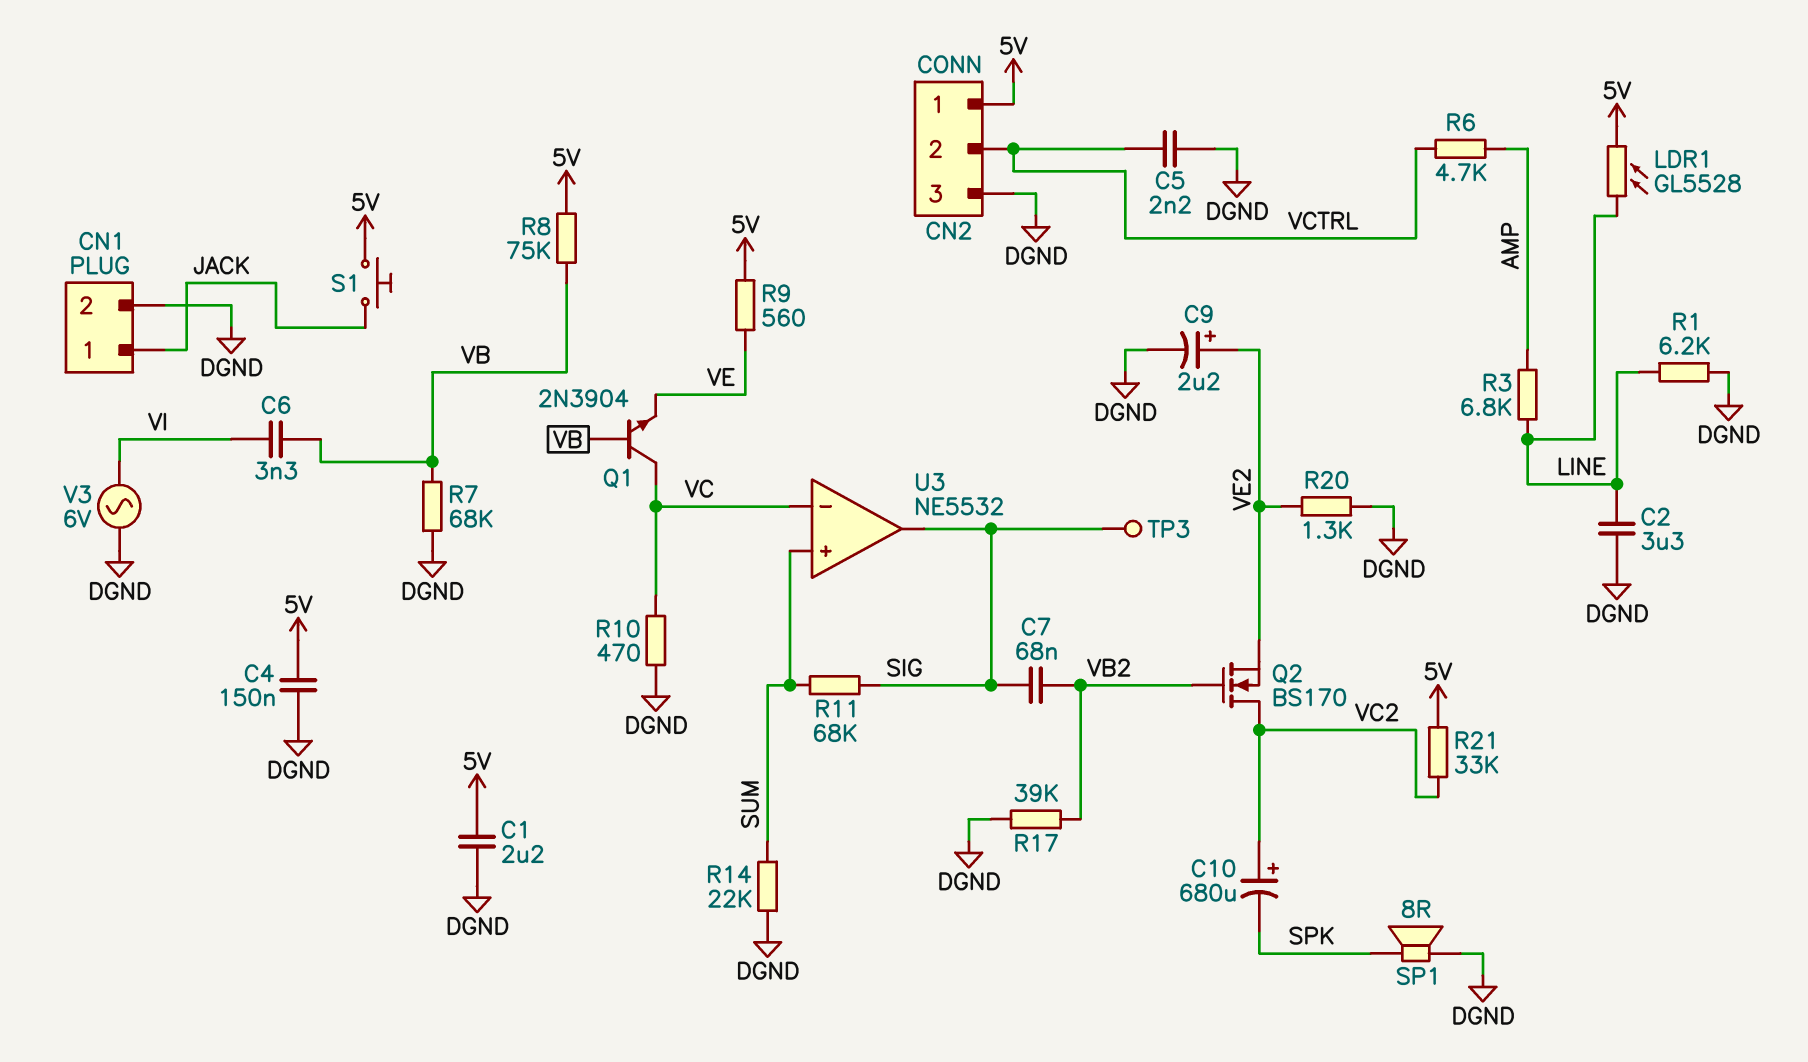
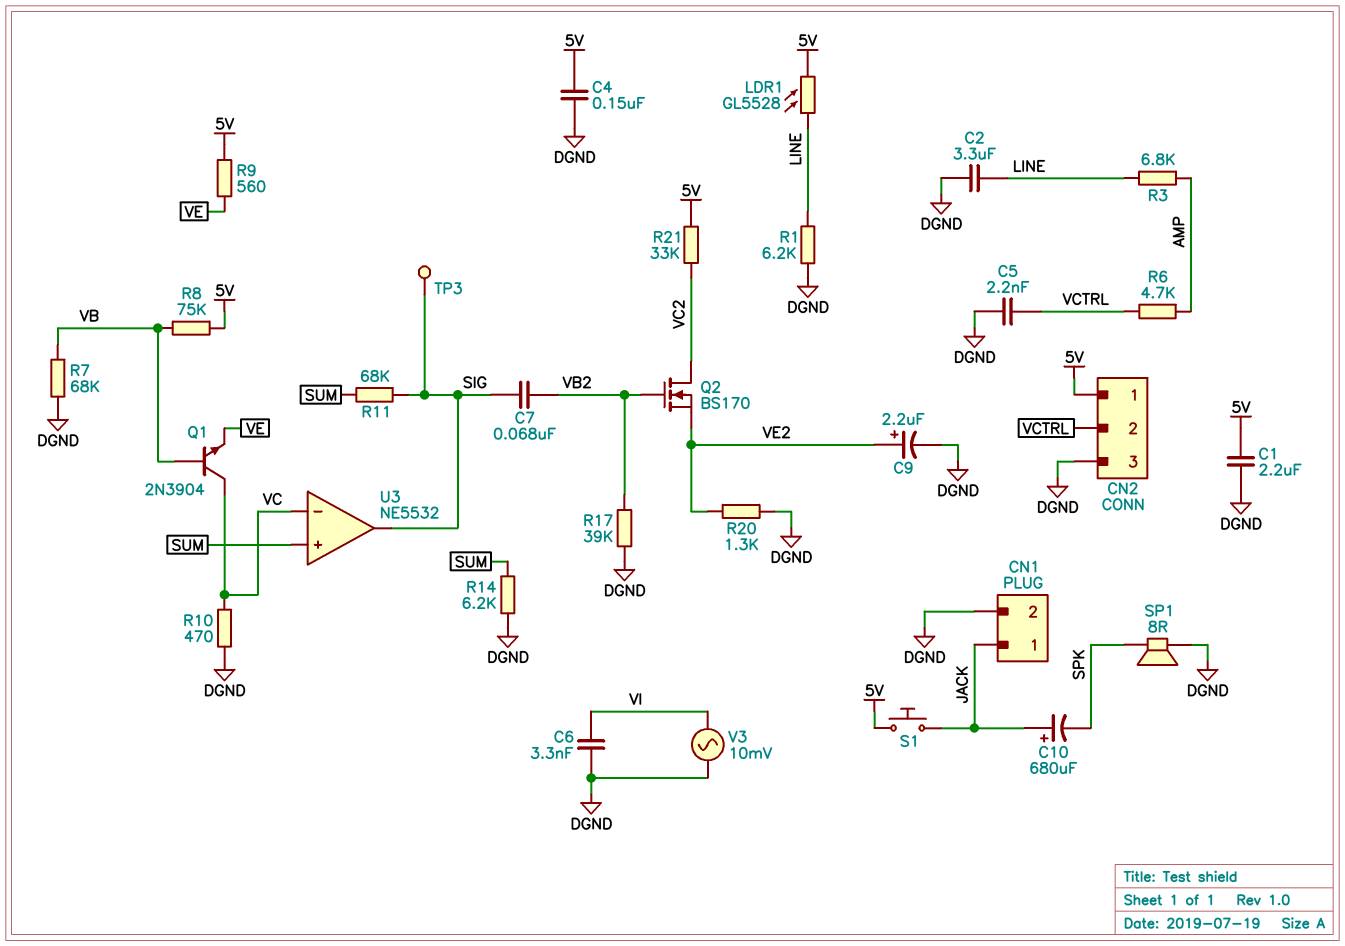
C6: 3.3nF (VB, VI) -> 3.3nF (DGND, VI)
C10: 680uF (plus VC2, minus SPK) -> 680uF (plus JACK, minus SPK)
R14: 22k (DGND, SUM) -> 6.2k (DGND, SUM)
V3: AC 6V (DGND, VI) -> AC 10mV (DGND, VI)

